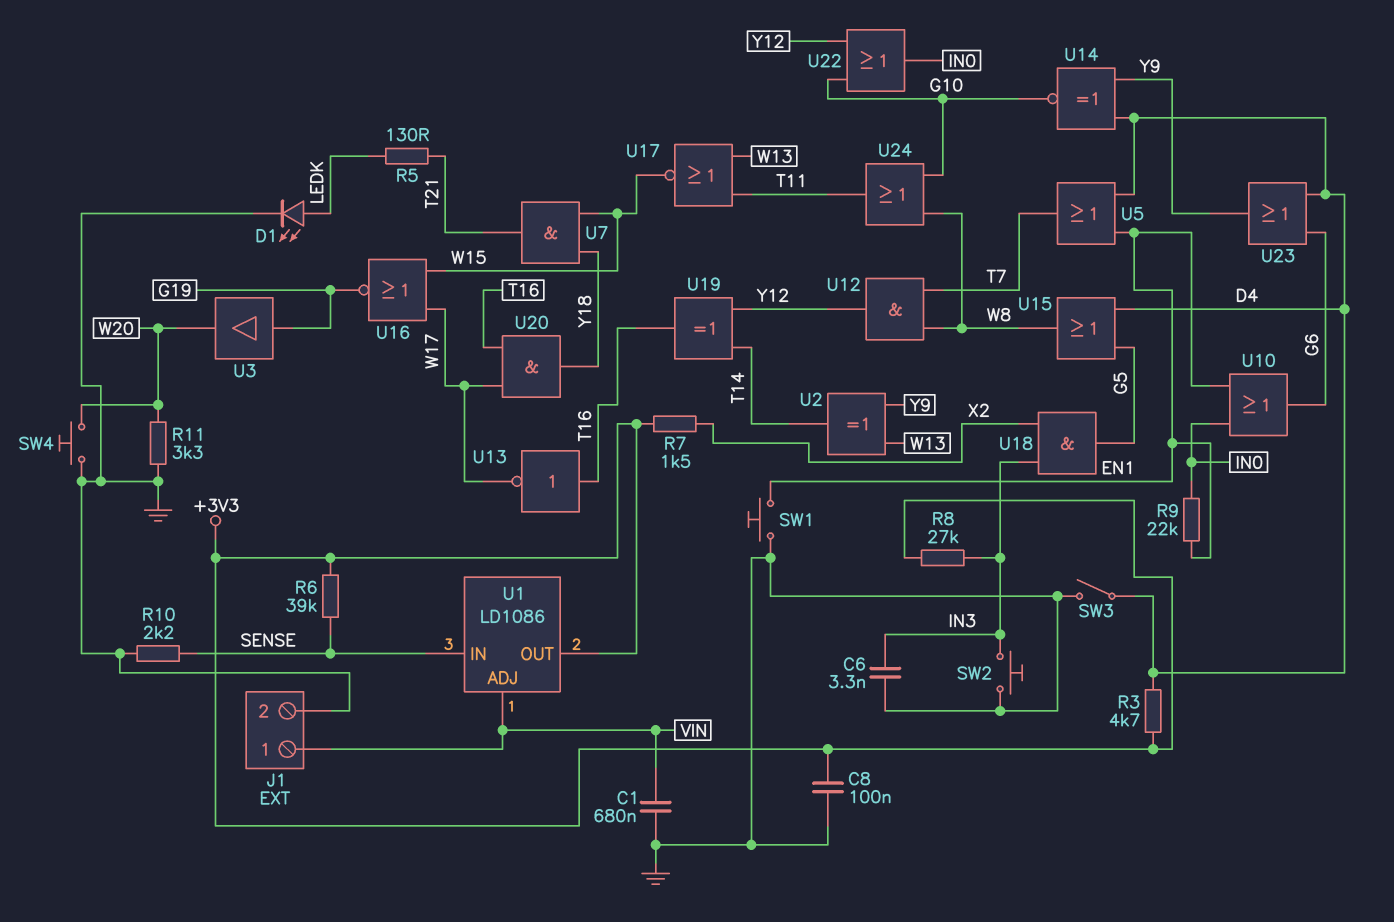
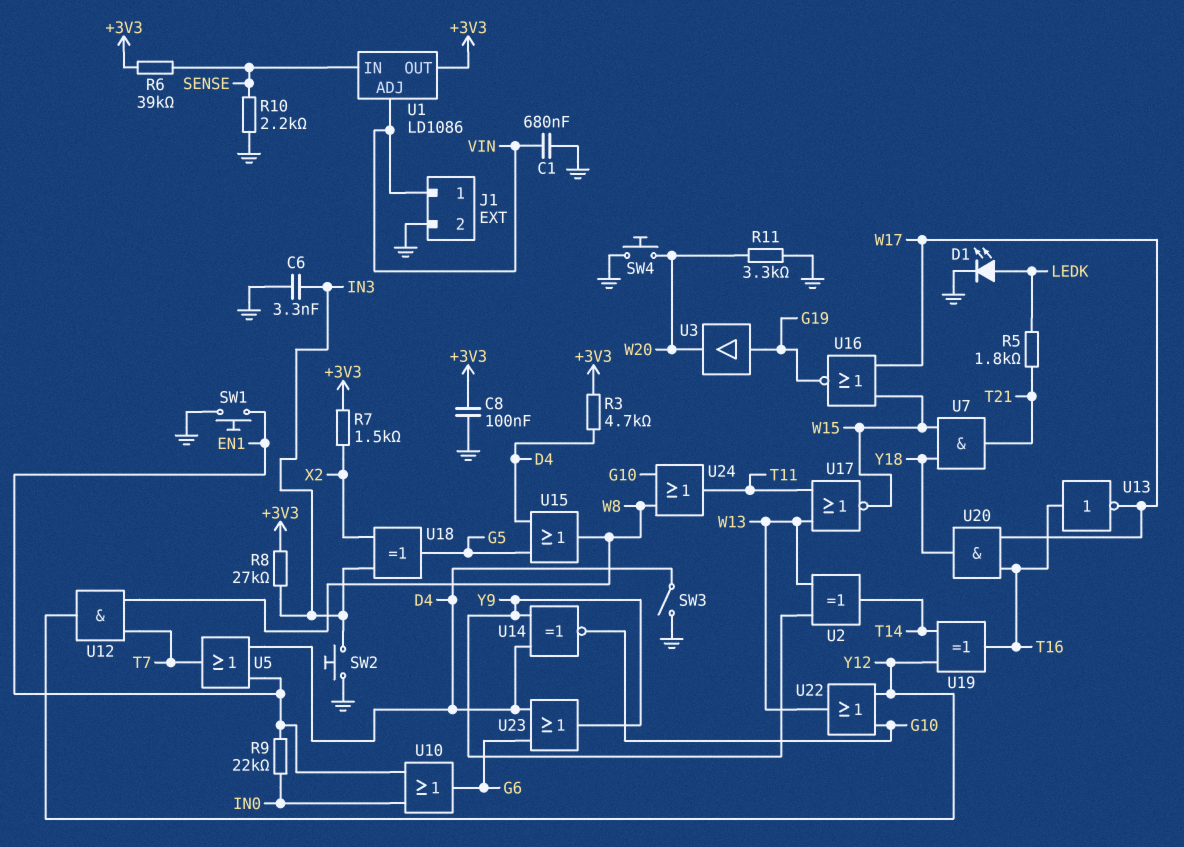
R5: 130 (LEDK, T21) -> 1.8k (LEDK, T21)
U18: AND (in IN3, in X2, out G5) -> XOR (in IN3, in X2, out G5)
U22: OR (in G10, in Y12, out IN0) -> OR (in G10, in Y12, out W13)

